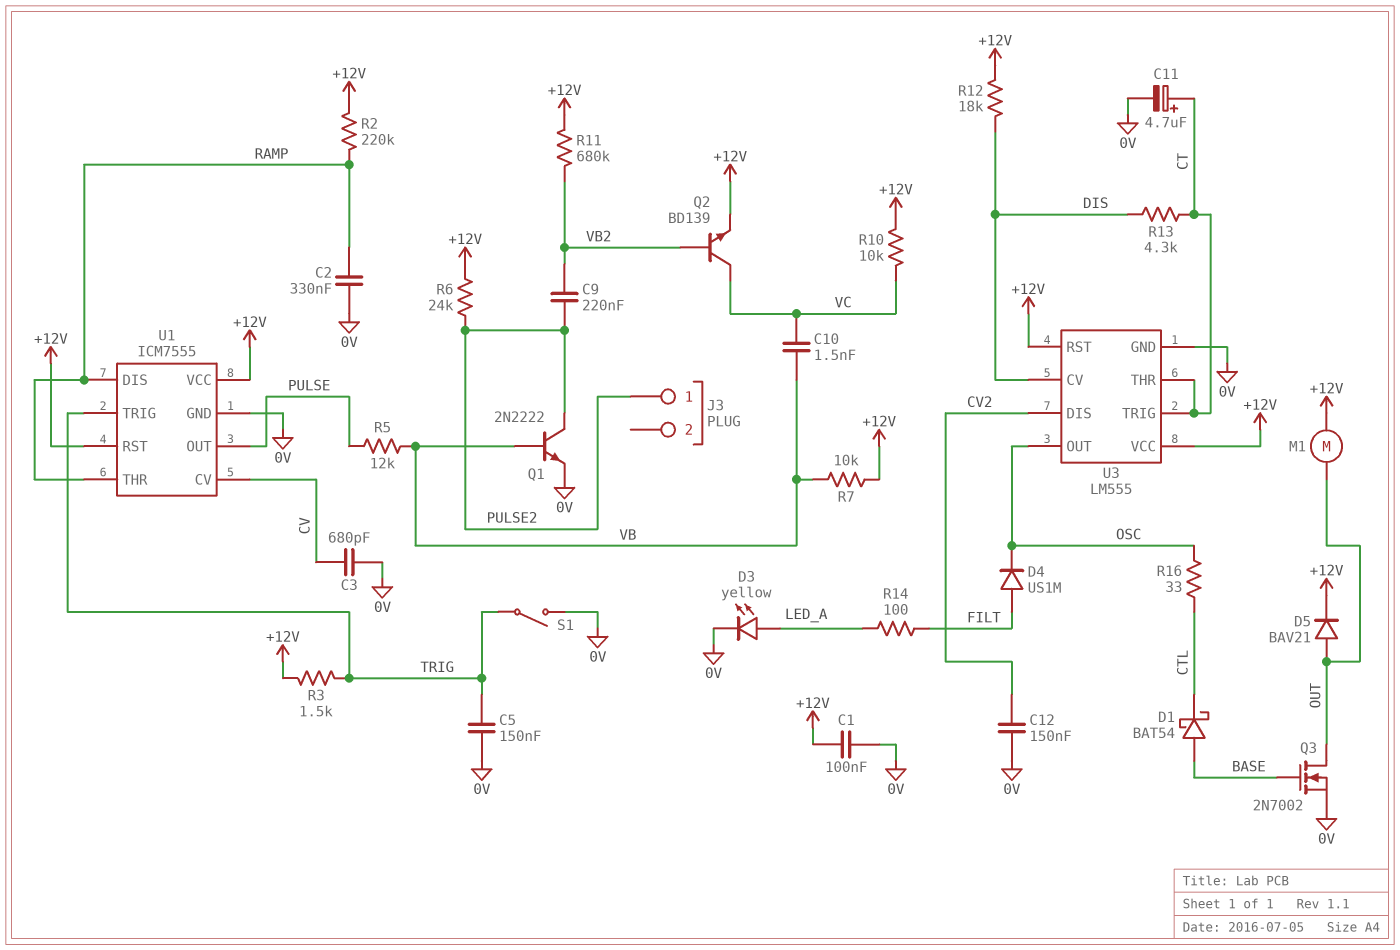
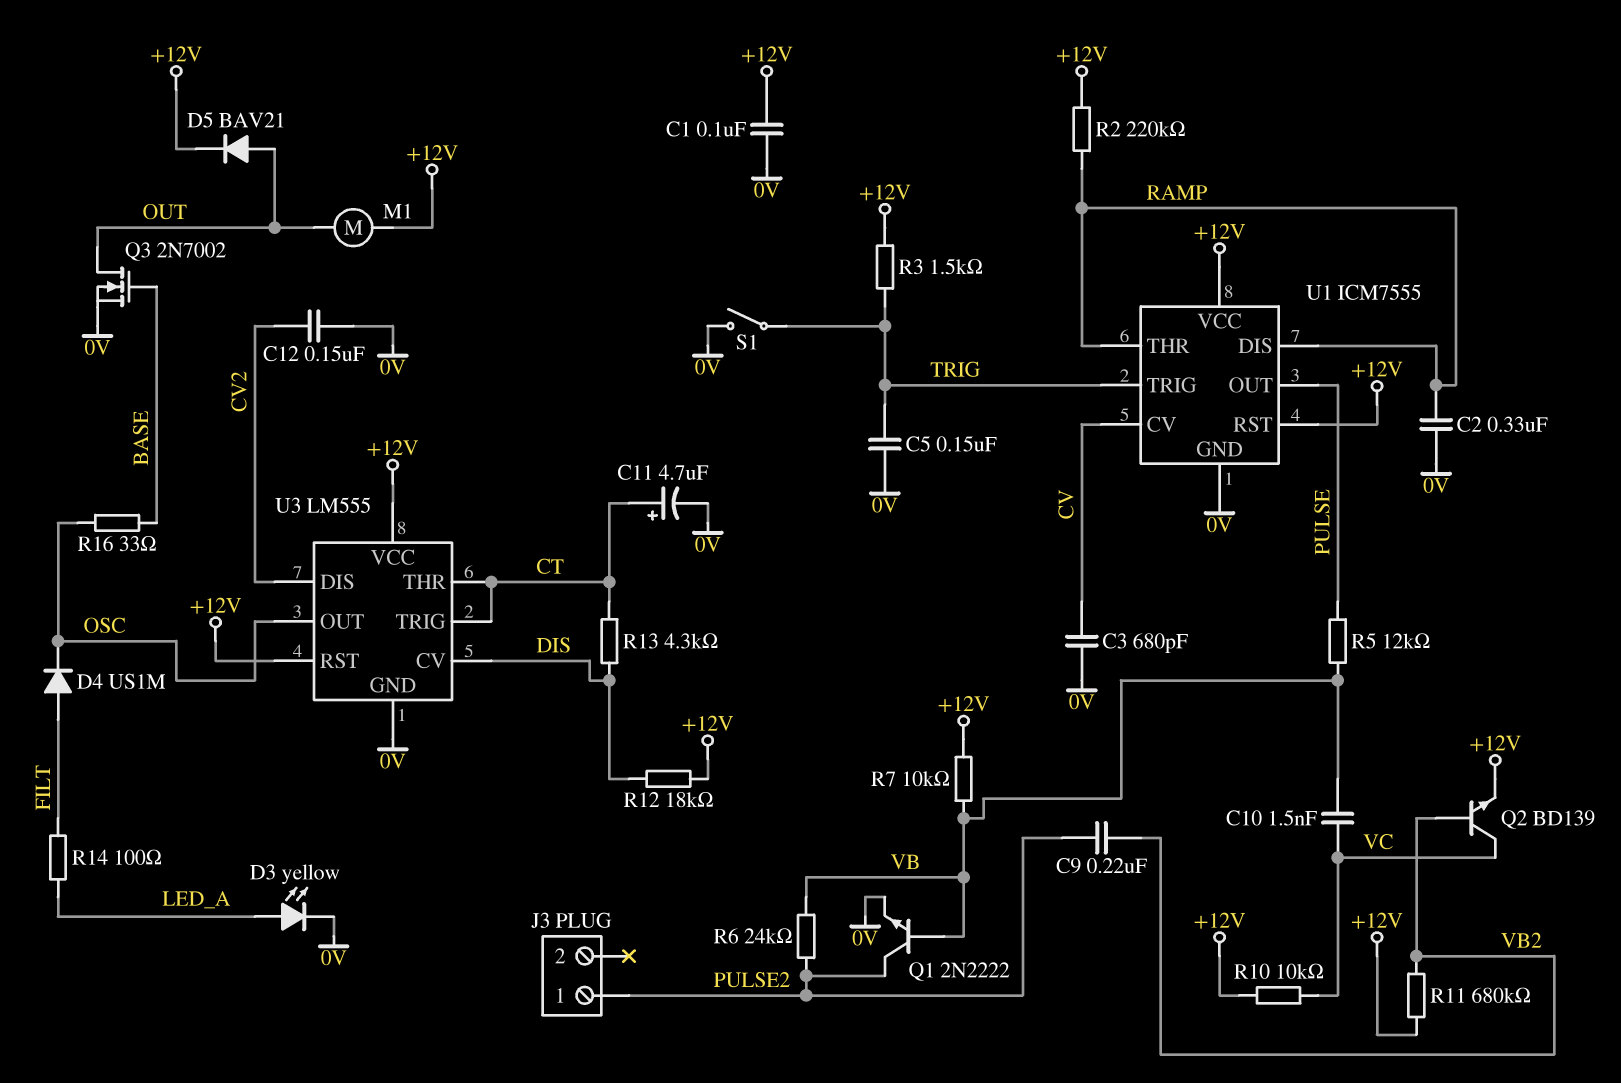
D1: schottky BAT54 (A BASE, K CTL) -> none
R6: 24k (+12V, PULSE2) -> 24k (PULSE2, VB)
R16: 33 (CTL, OSC) -> 33 (BASE, OSC)

